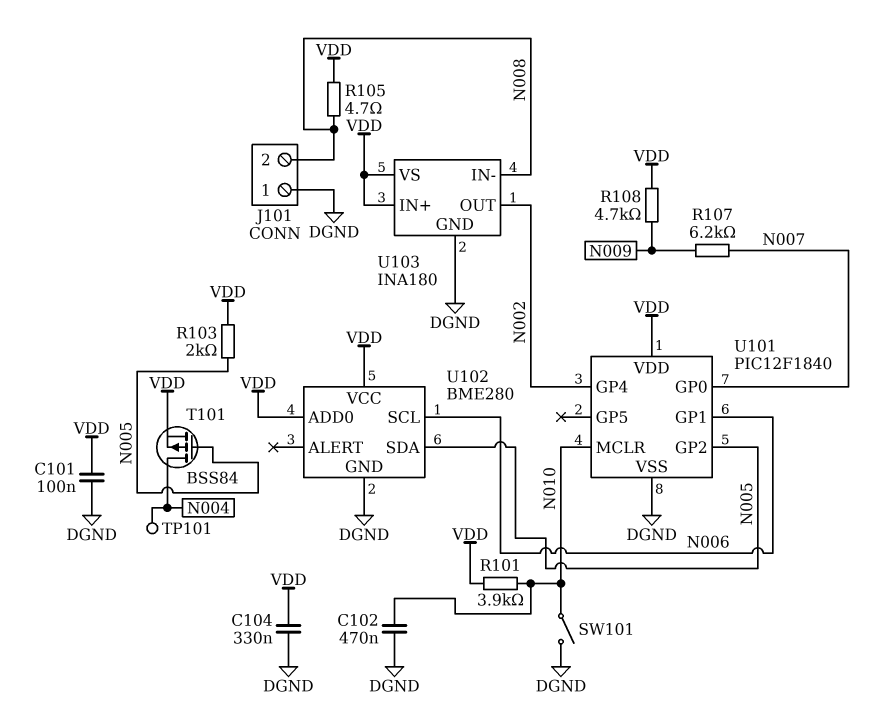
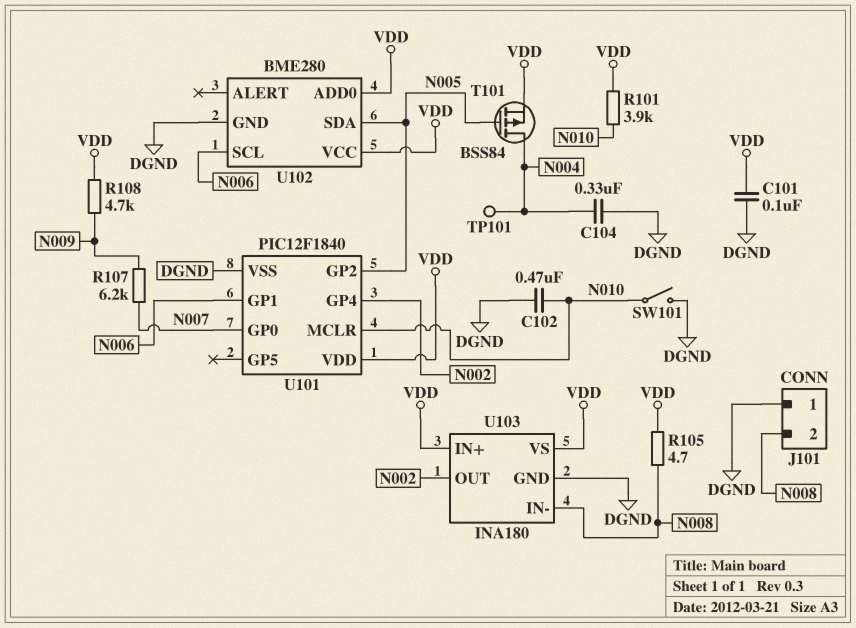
C104: 330nF (DGND, VDD) -> 330nF (DGND, N004)
R103: 2k (N005, VDD) -> none

